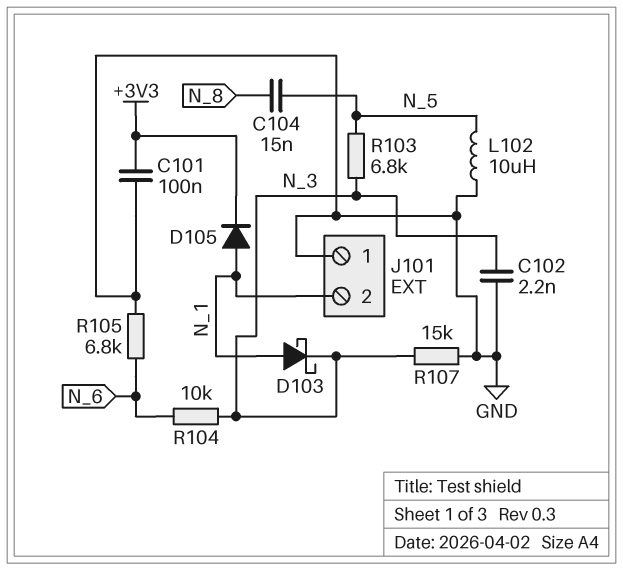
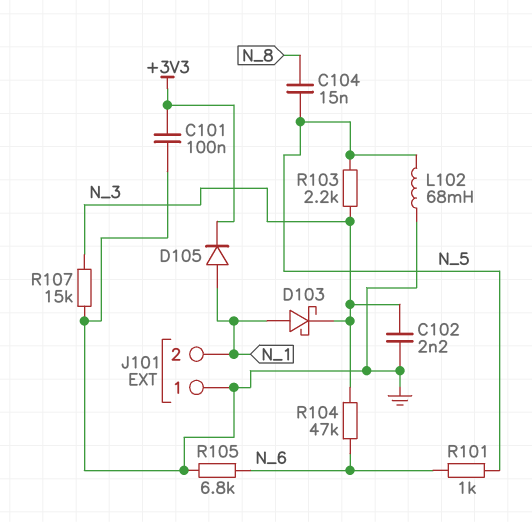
L102: 10uH (GND, N_5) -> 68mH (GND, N_5)
R101: none -> 1k (N_5, N_6)
R103: 6.8k (N_3, N_5) -> 2.2k (N_3, N_5)
R104: 10k (N_3, N_6) -> 47k (N_3, N_6)

